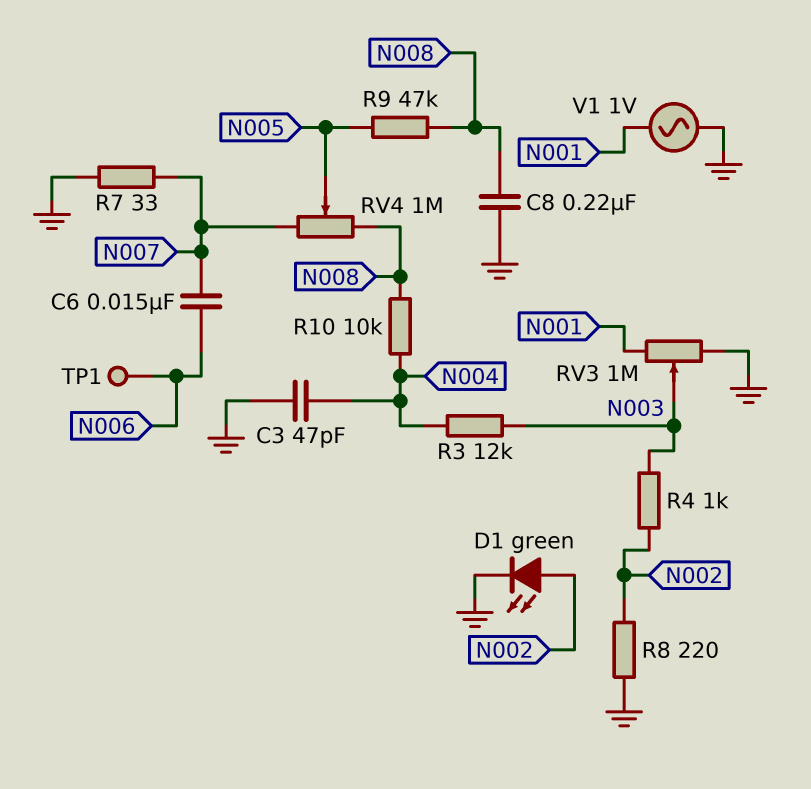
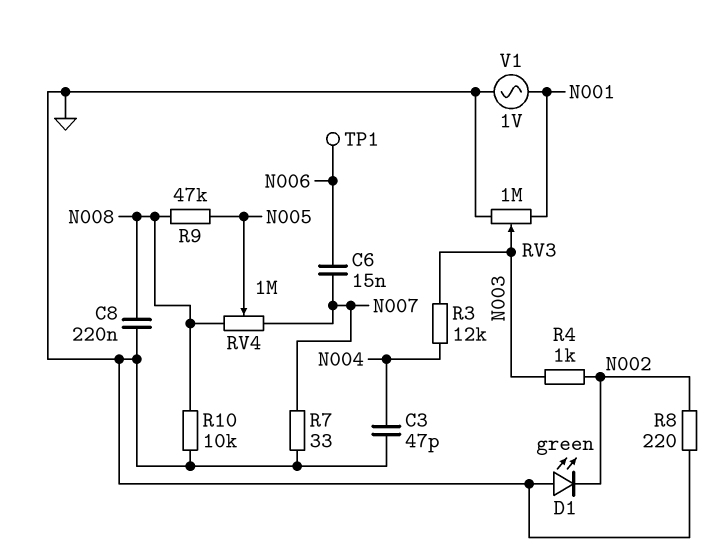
D1: LED green (A N002, K GND) -> LED green (A GND, K N002)
R10: 10k (N004, N008) -> 10k (GND, N008)

